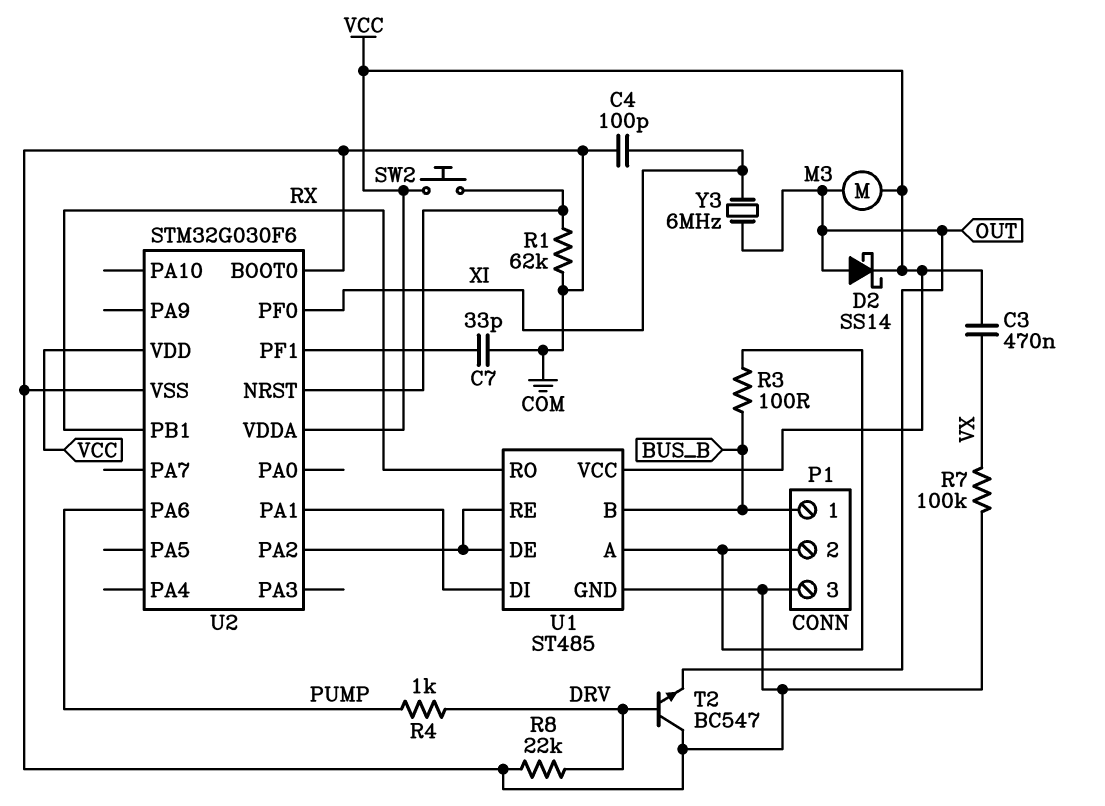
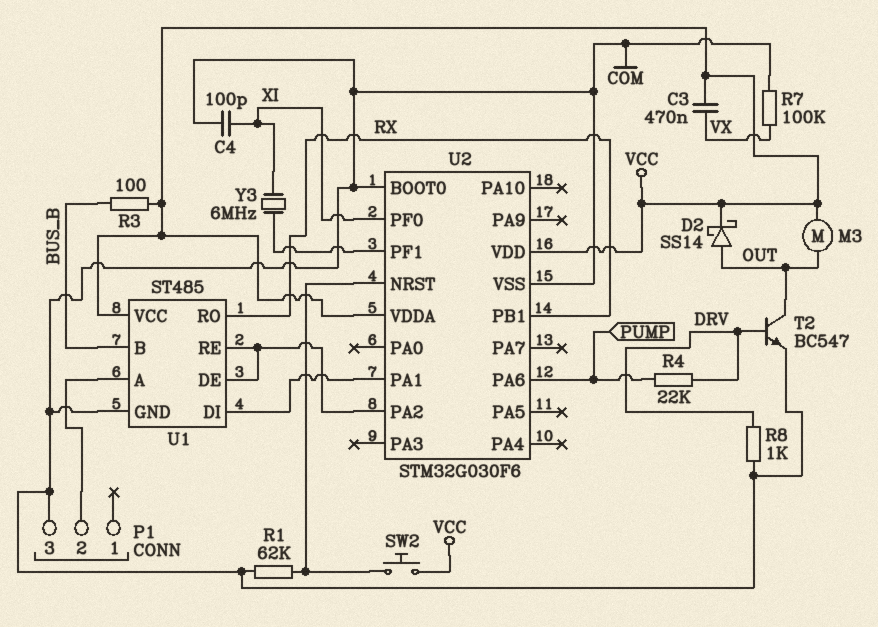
C7: 33pF (COM, U2/PF1) -> none
P1 pin 1: BUS_B -> none
R3: 100 (BUS_B, P1/2) -> 100 (BUS_B, VCC)
R4: 1k (DRV, PUMP) -> 22k (DRV, PUMP)
R8: 22k (COM, DRV) -> 1k (COM, DRV)
T2: NPN BC547 (B DRV, C COM, E OUT) -> NPN BC547 (B DRV, C OUT, E COM)
Y3: 6MHz (OUT, XI) -> 6MHz (U2/PF1, XI)

